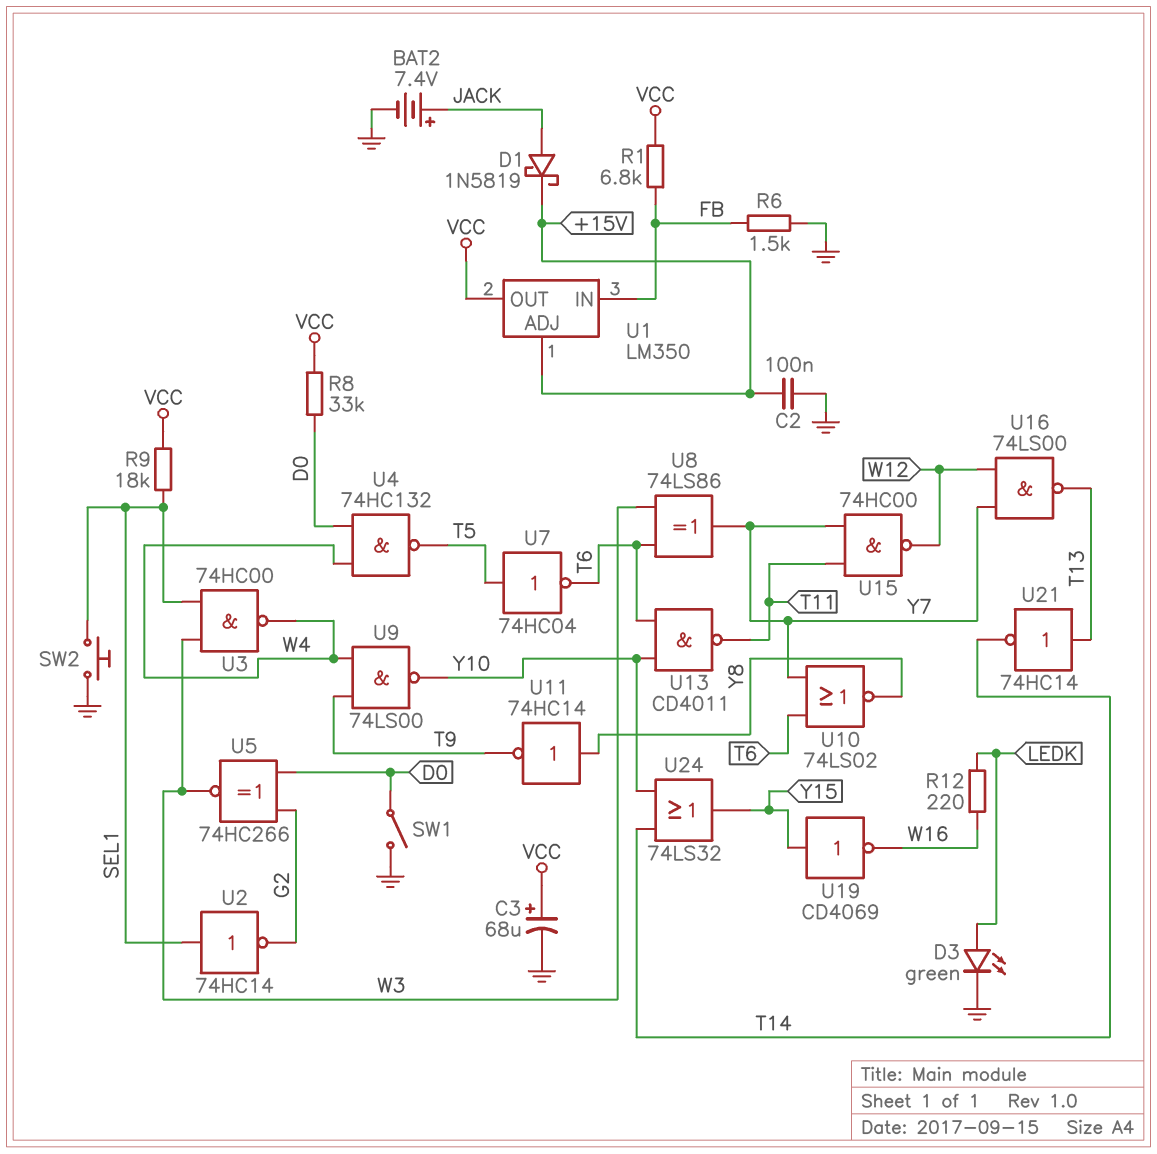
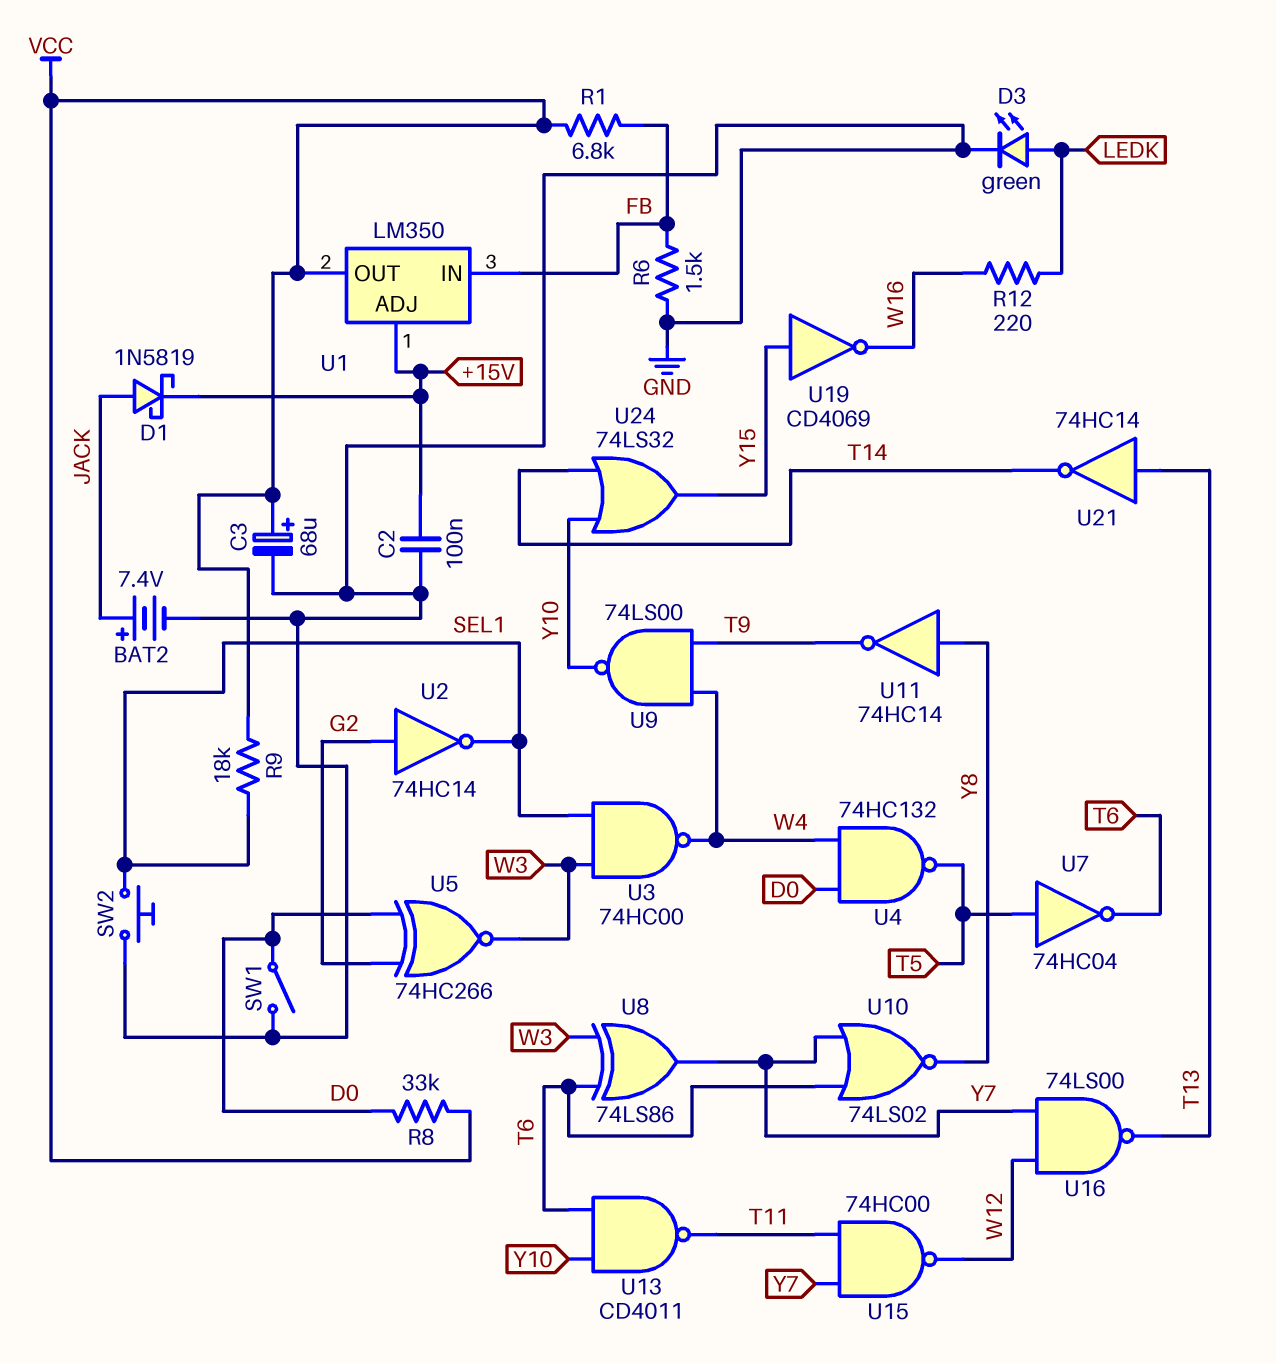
U2: NOT 74HC14 (in SEL1, out G2) -> NOT 74HC14 (in G2, out SEL1)

